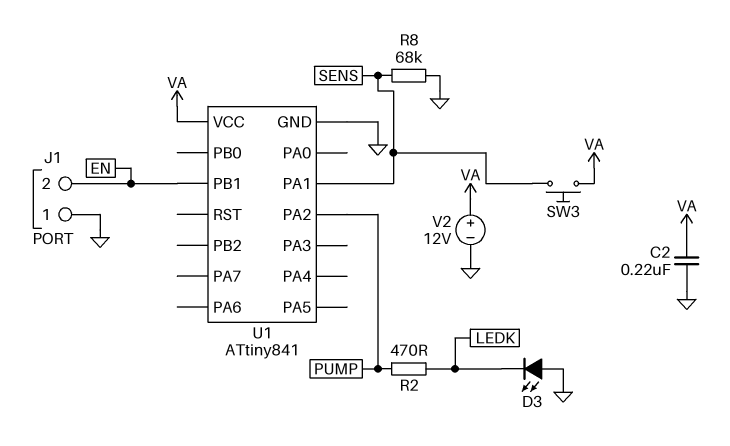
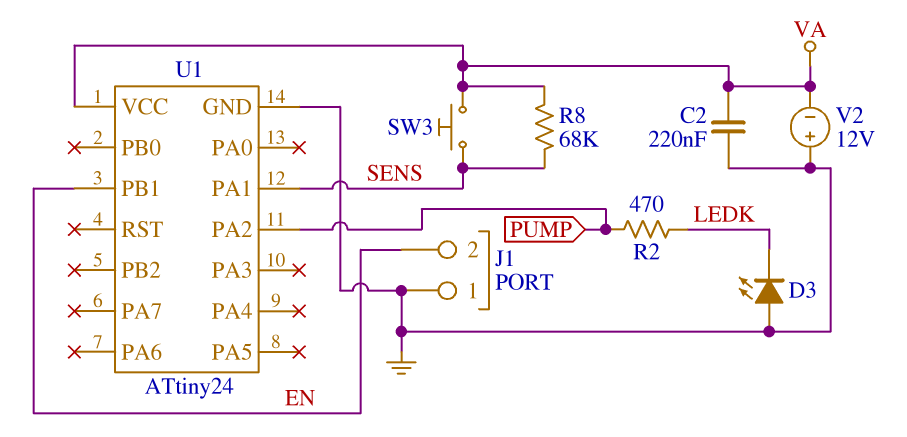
R8: 68k (GND, SENS) -> 68k (SENS, VA)
U1: ATtiny841 -> ATtiny24
V2: 12V (plus VA, minus GND) -> 12V (plus GND, minus VA)

